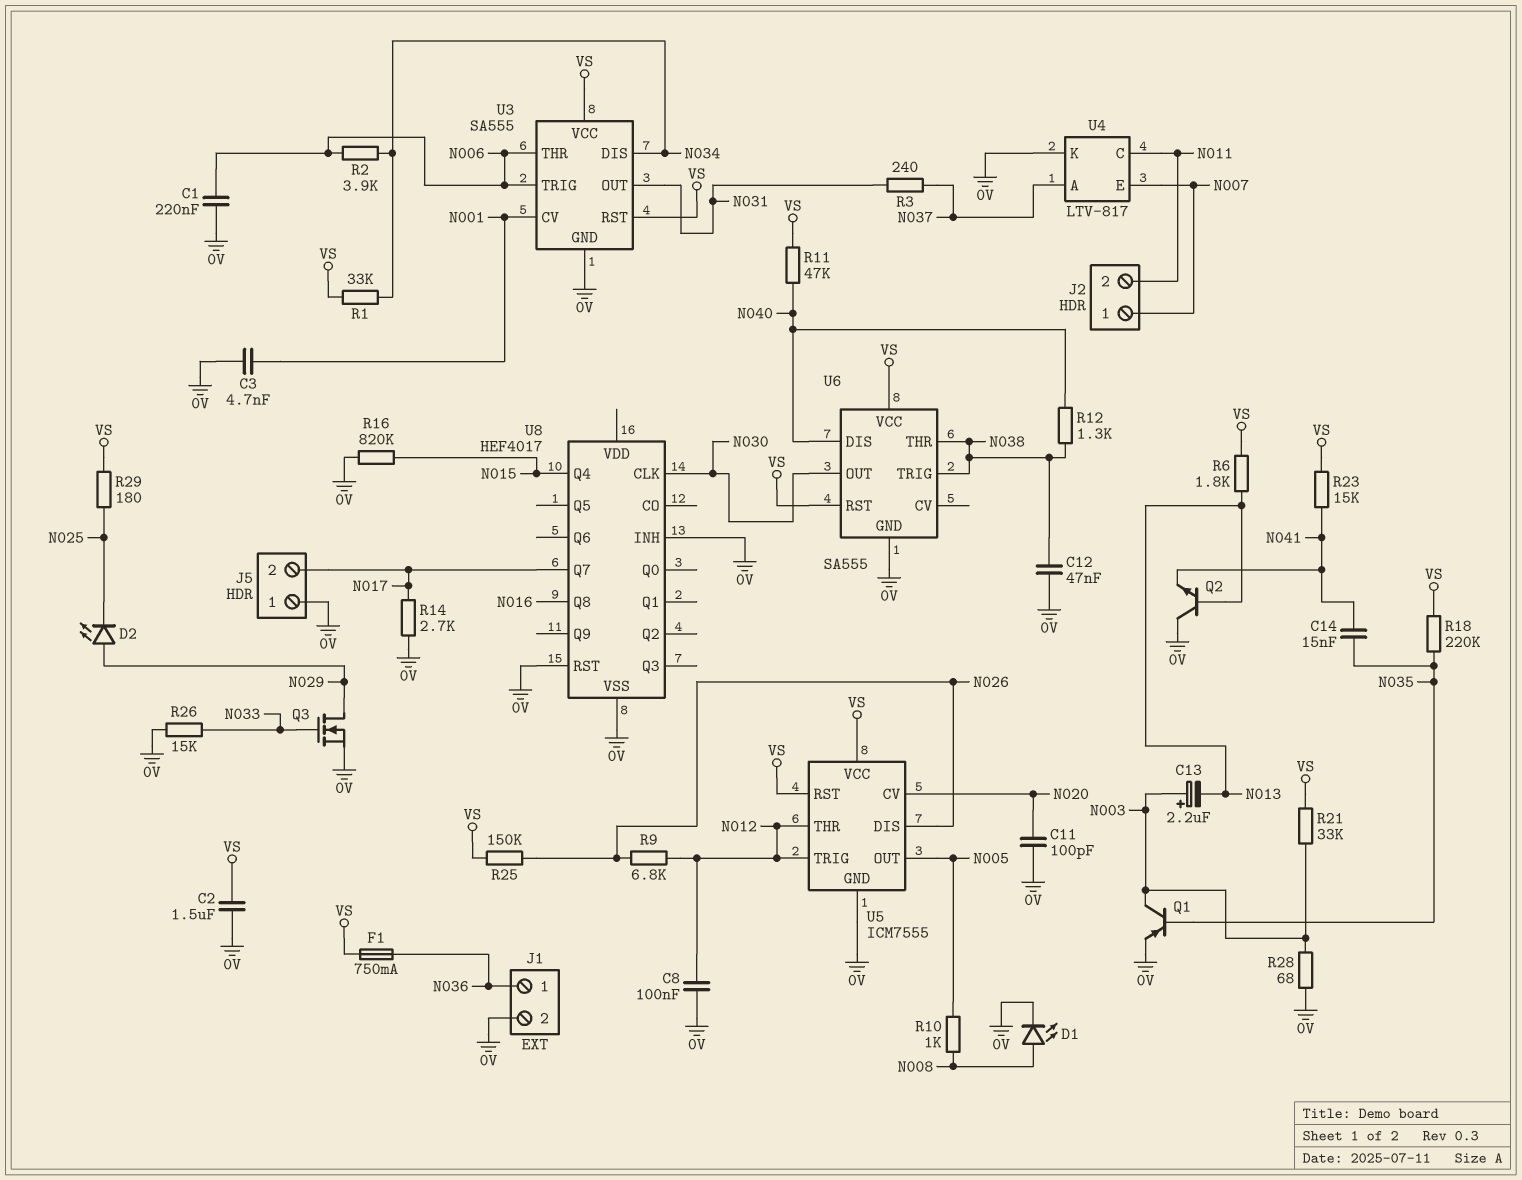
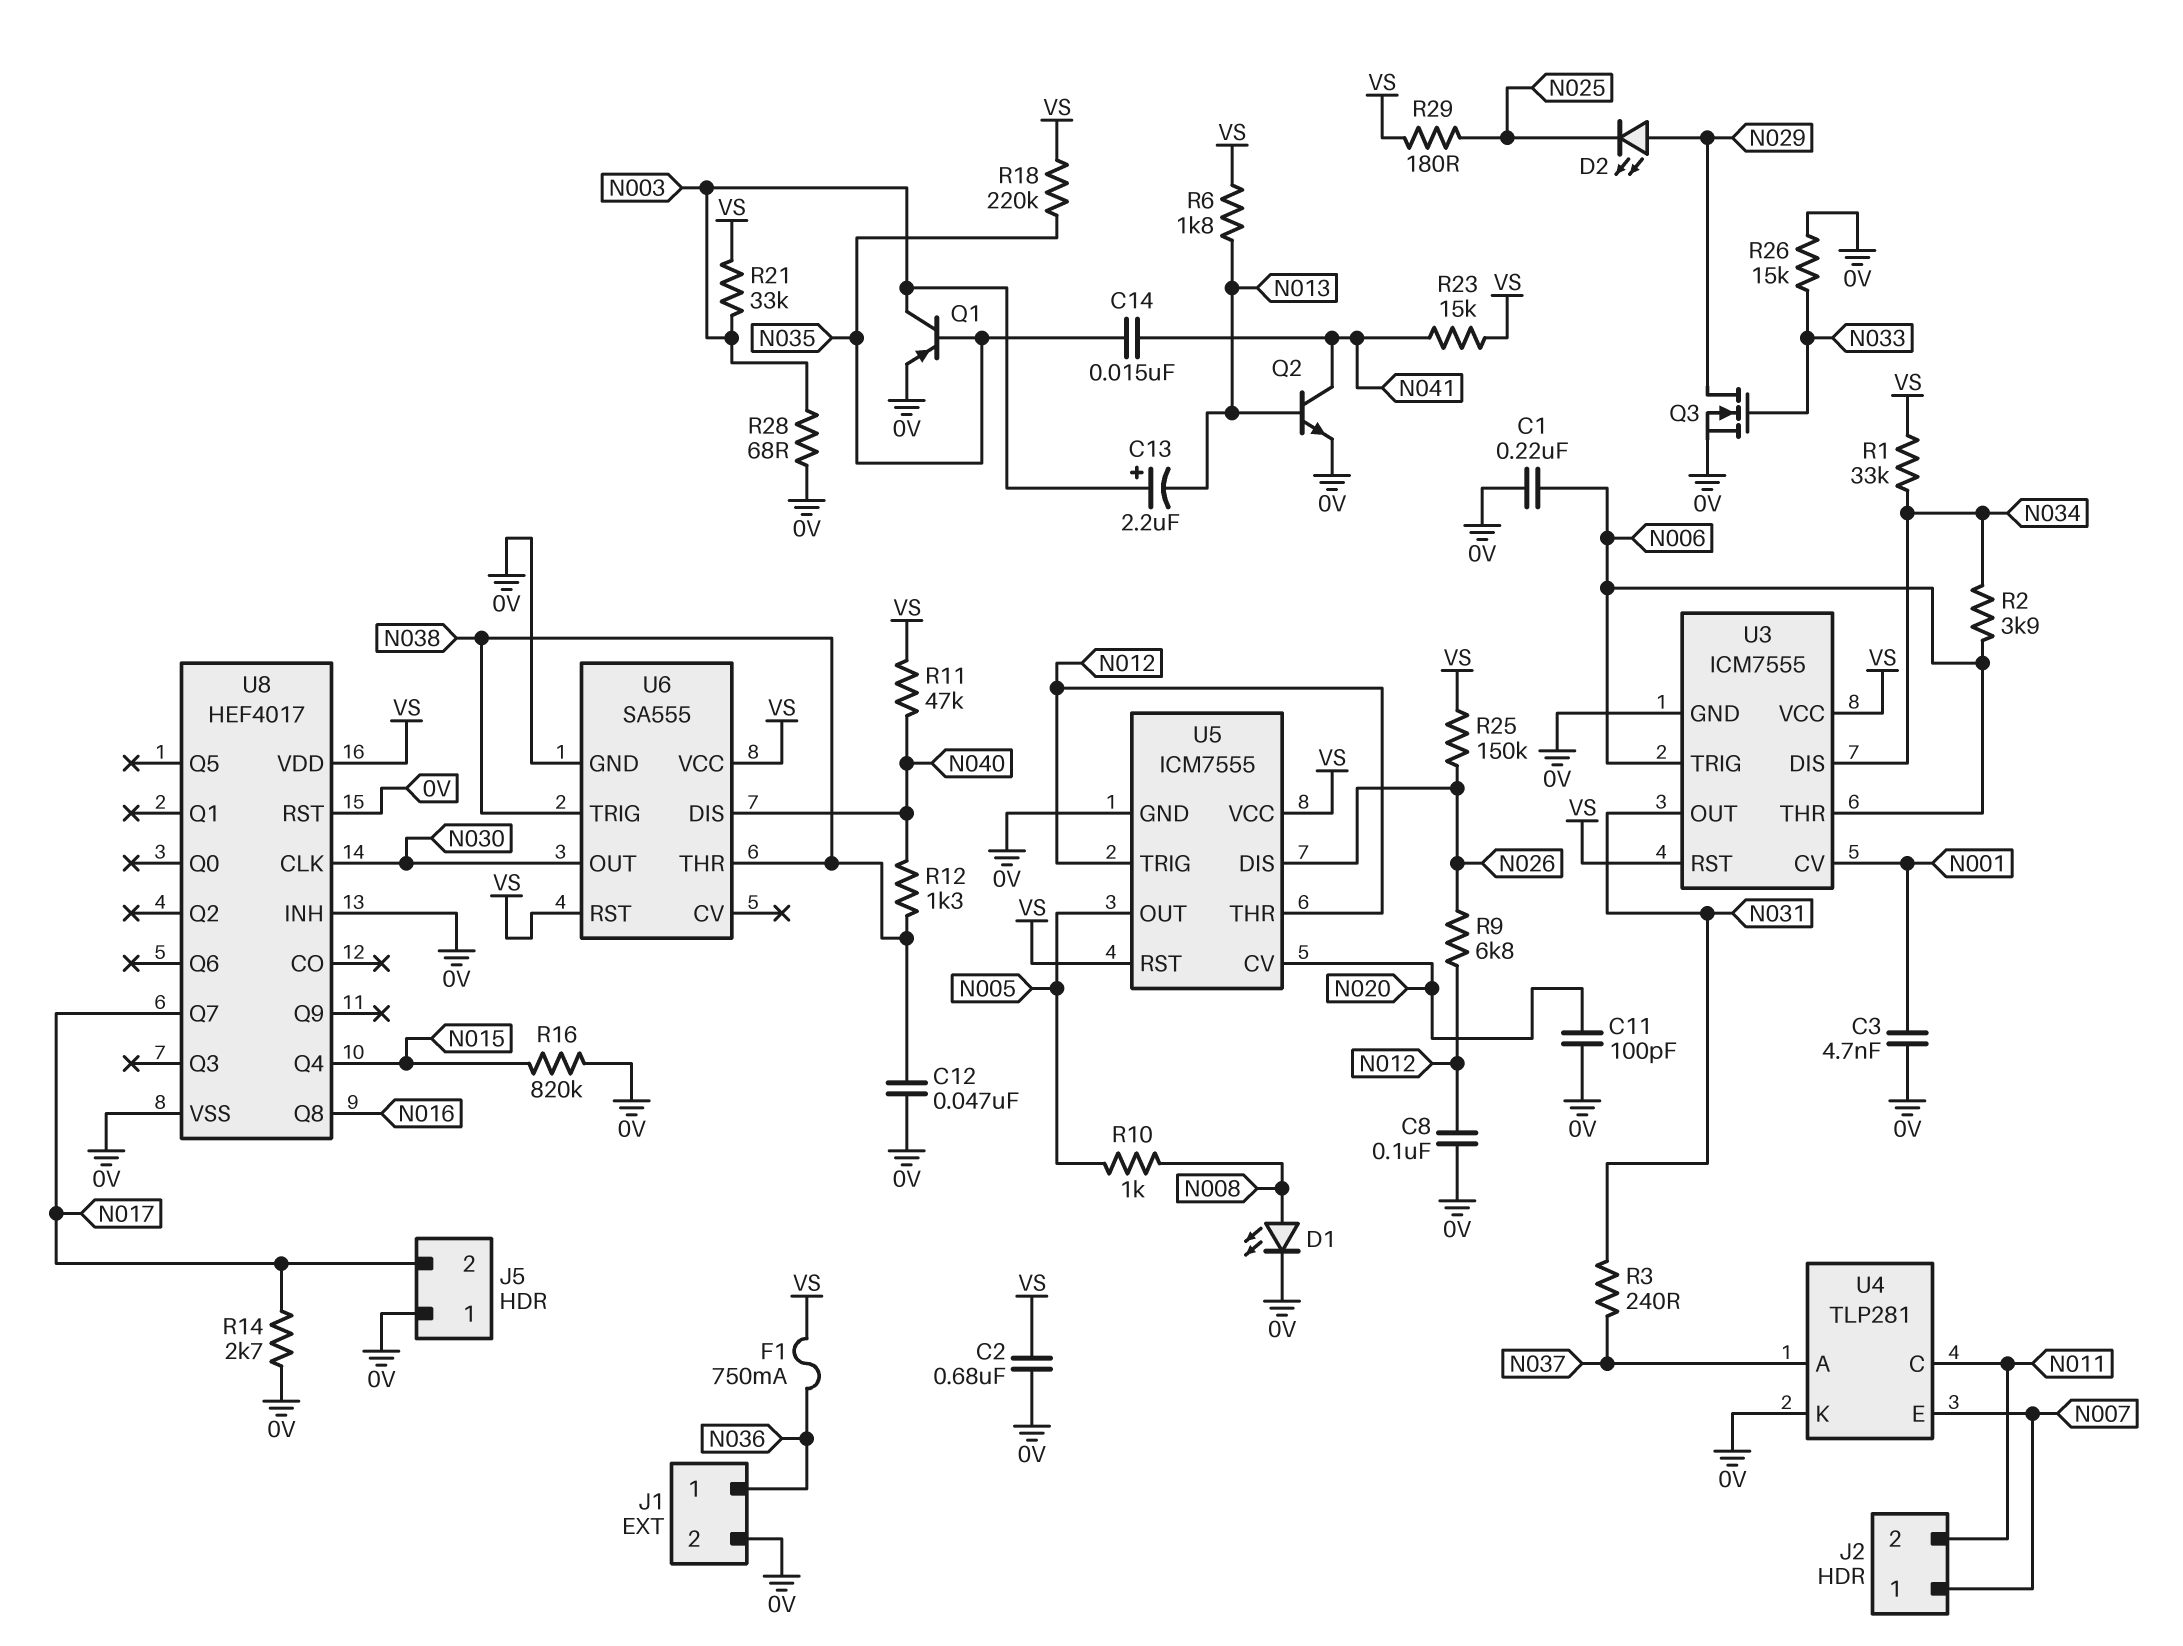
C2: 1.5uF (0V, VS) -> 680nF (0V, VS)
Q2: NPN (B N013, C 0V, E N041) -> NPN (B N013, C N041, E 0V)
U3: SA555 -> ICM7555
U4: LTV-817 -> TLP281
U8 pin VDD: none -> VS

